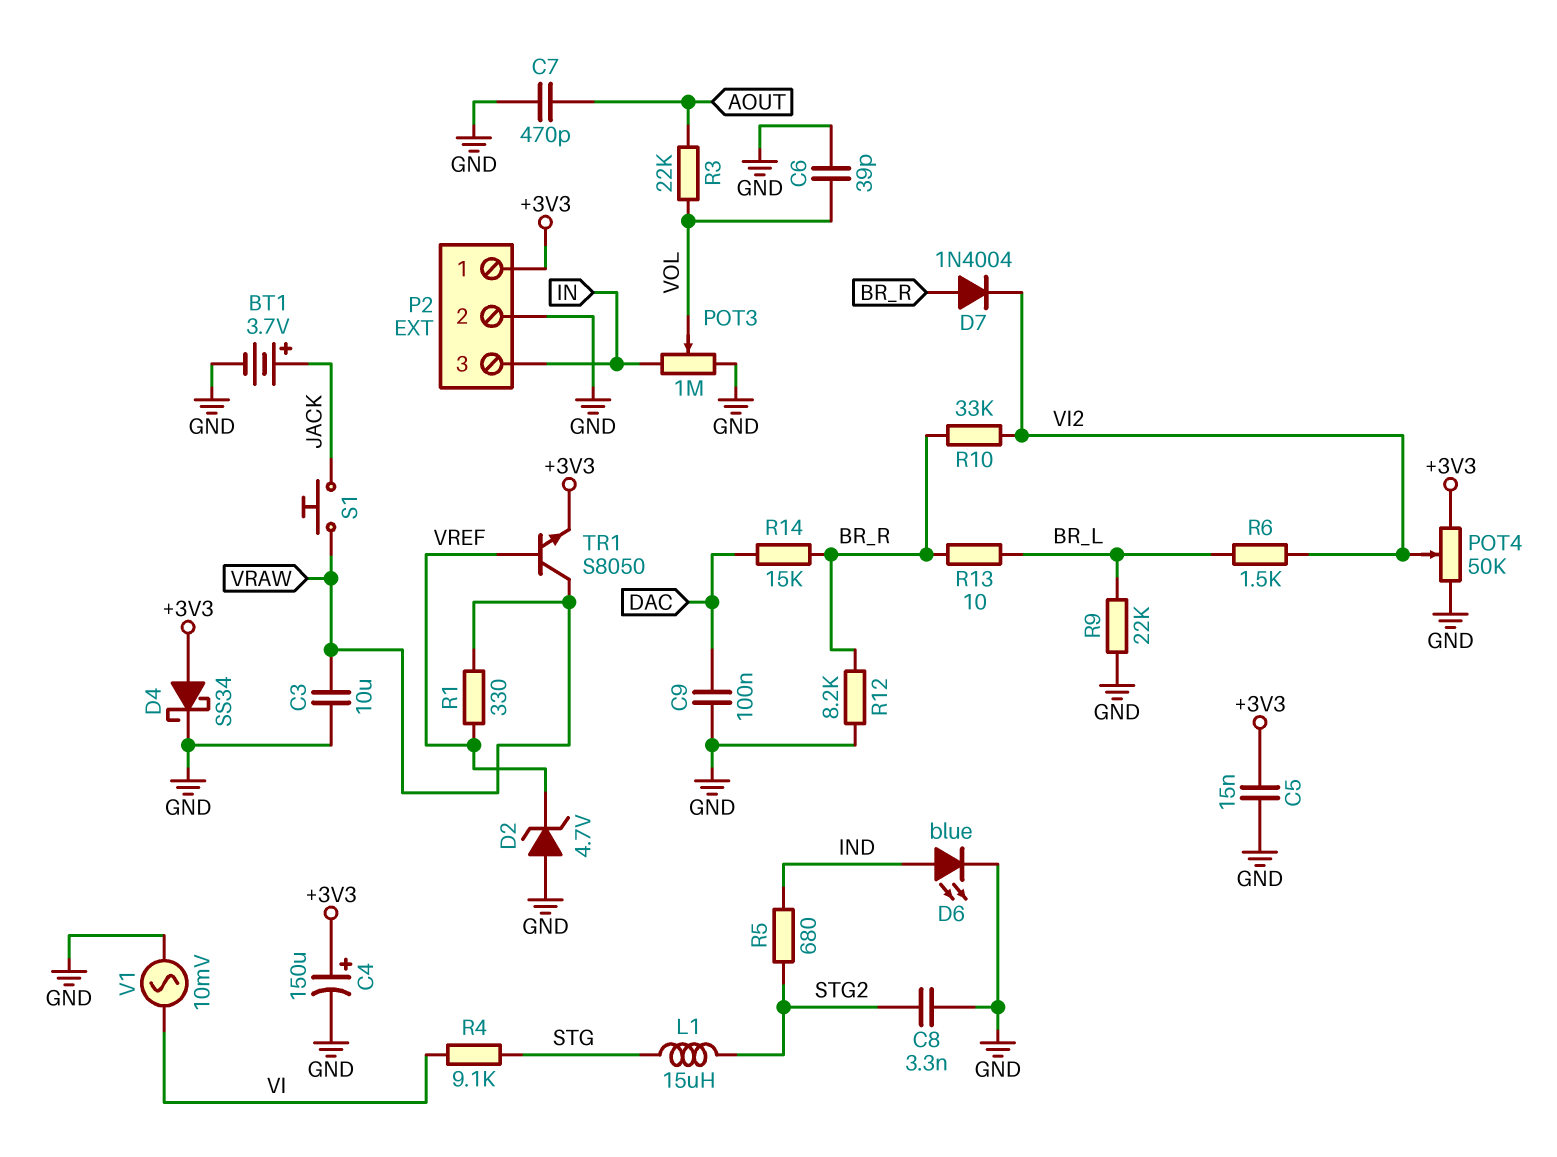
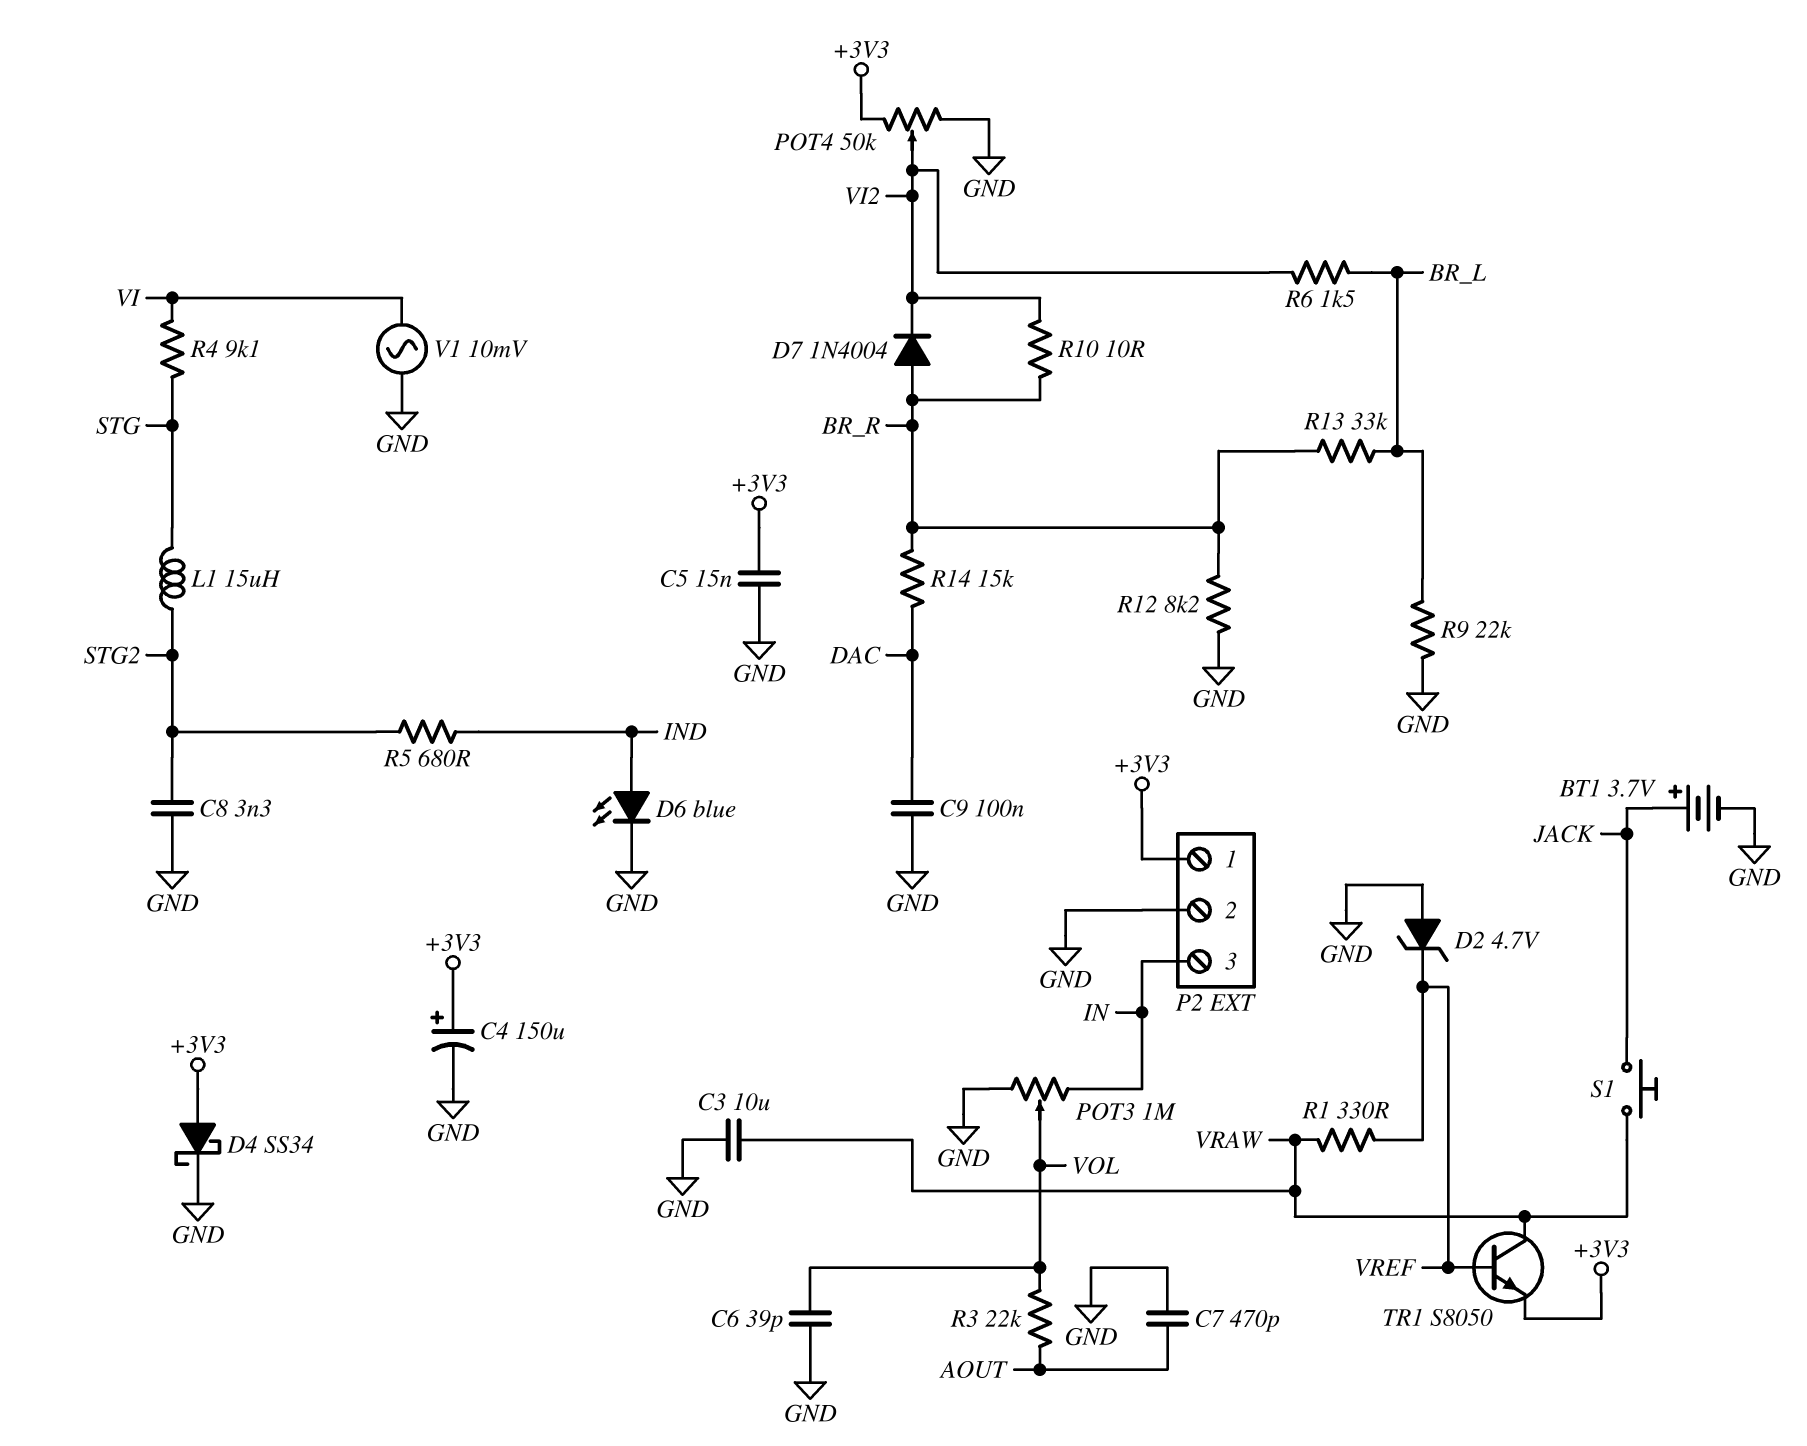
R10: 33k (BR_R, VI2) -> 10 (BR_R, VI2)
R13: 10 (BR_L, BR_R) -> 33k (BR_L, BR_R)

